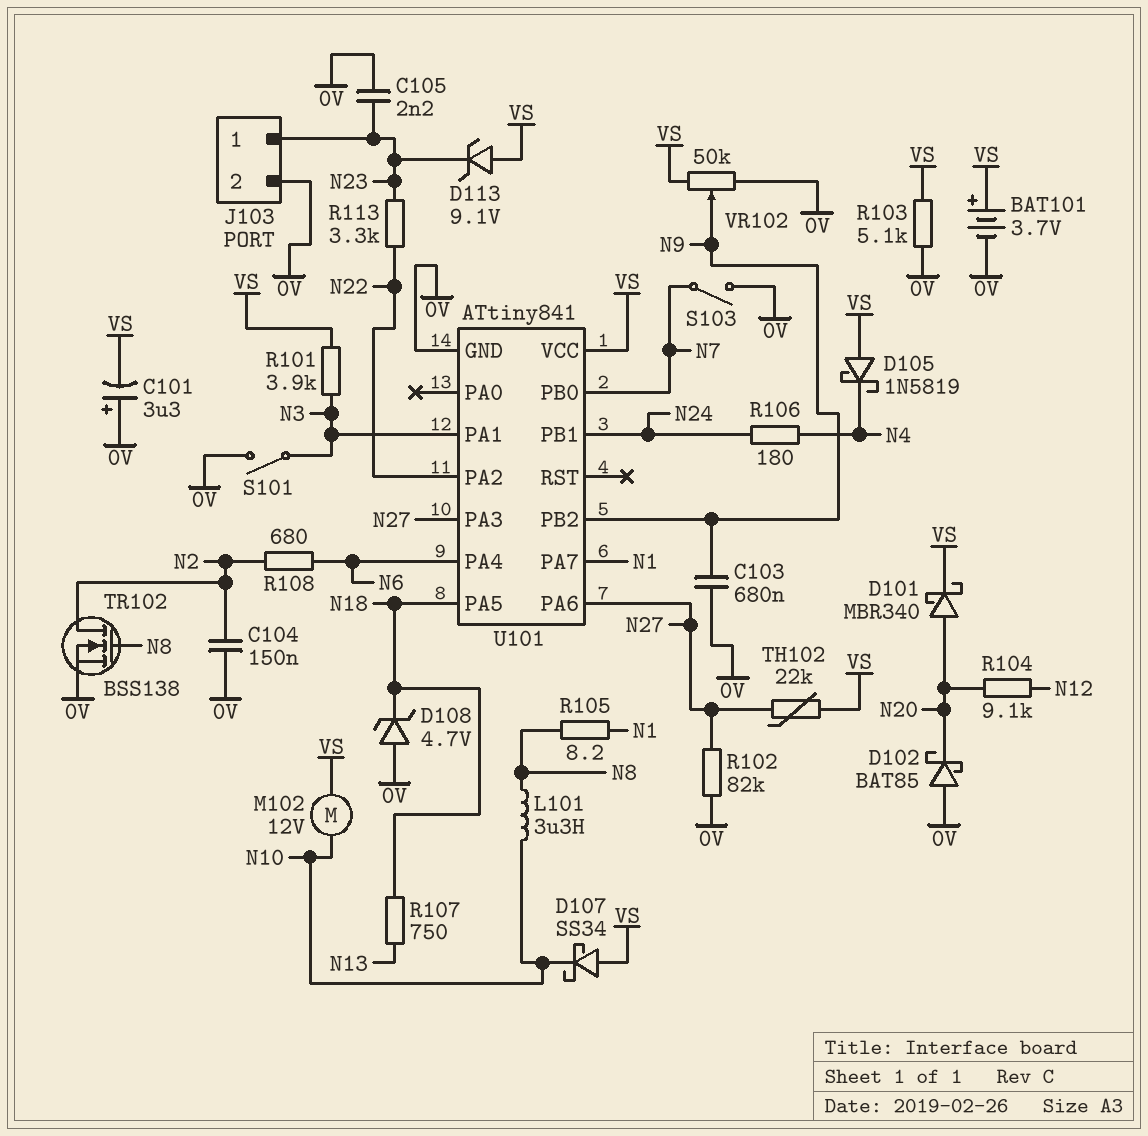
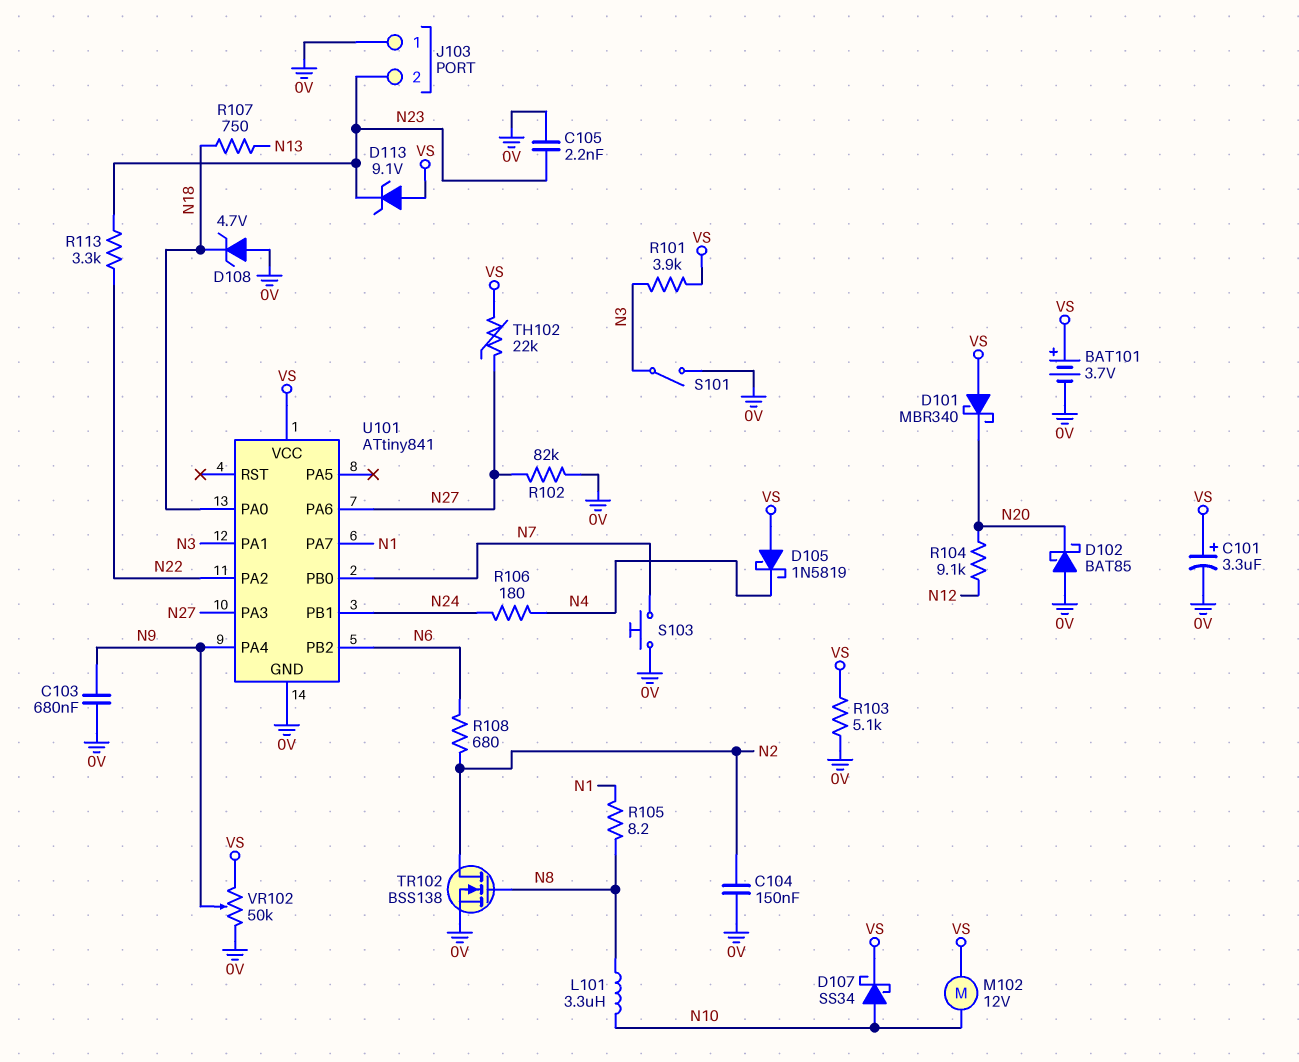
C101: 3.3uF (plus 0V, minus VS) -> 3.3uF (plus VS, minus 0V)
D101: schottky MBR340 (A N20, K VS) -> schottky MBR340 (A VS, K N20)
D107: schottky SS34 (A VS, K N10) -> schottky SS34 (A N10, K VS)
J103 pin 1: N23 -> 0V
J103 pin 2: 0V -> N23
S103: switch (0V, N7) -> button (0V, N7)
U101 pin PA0: none -> N18
U101 pin PA4: N6 -> N9
U101 pin PA5: N18 -> none
U101 pin PB2: N9 -> N6

